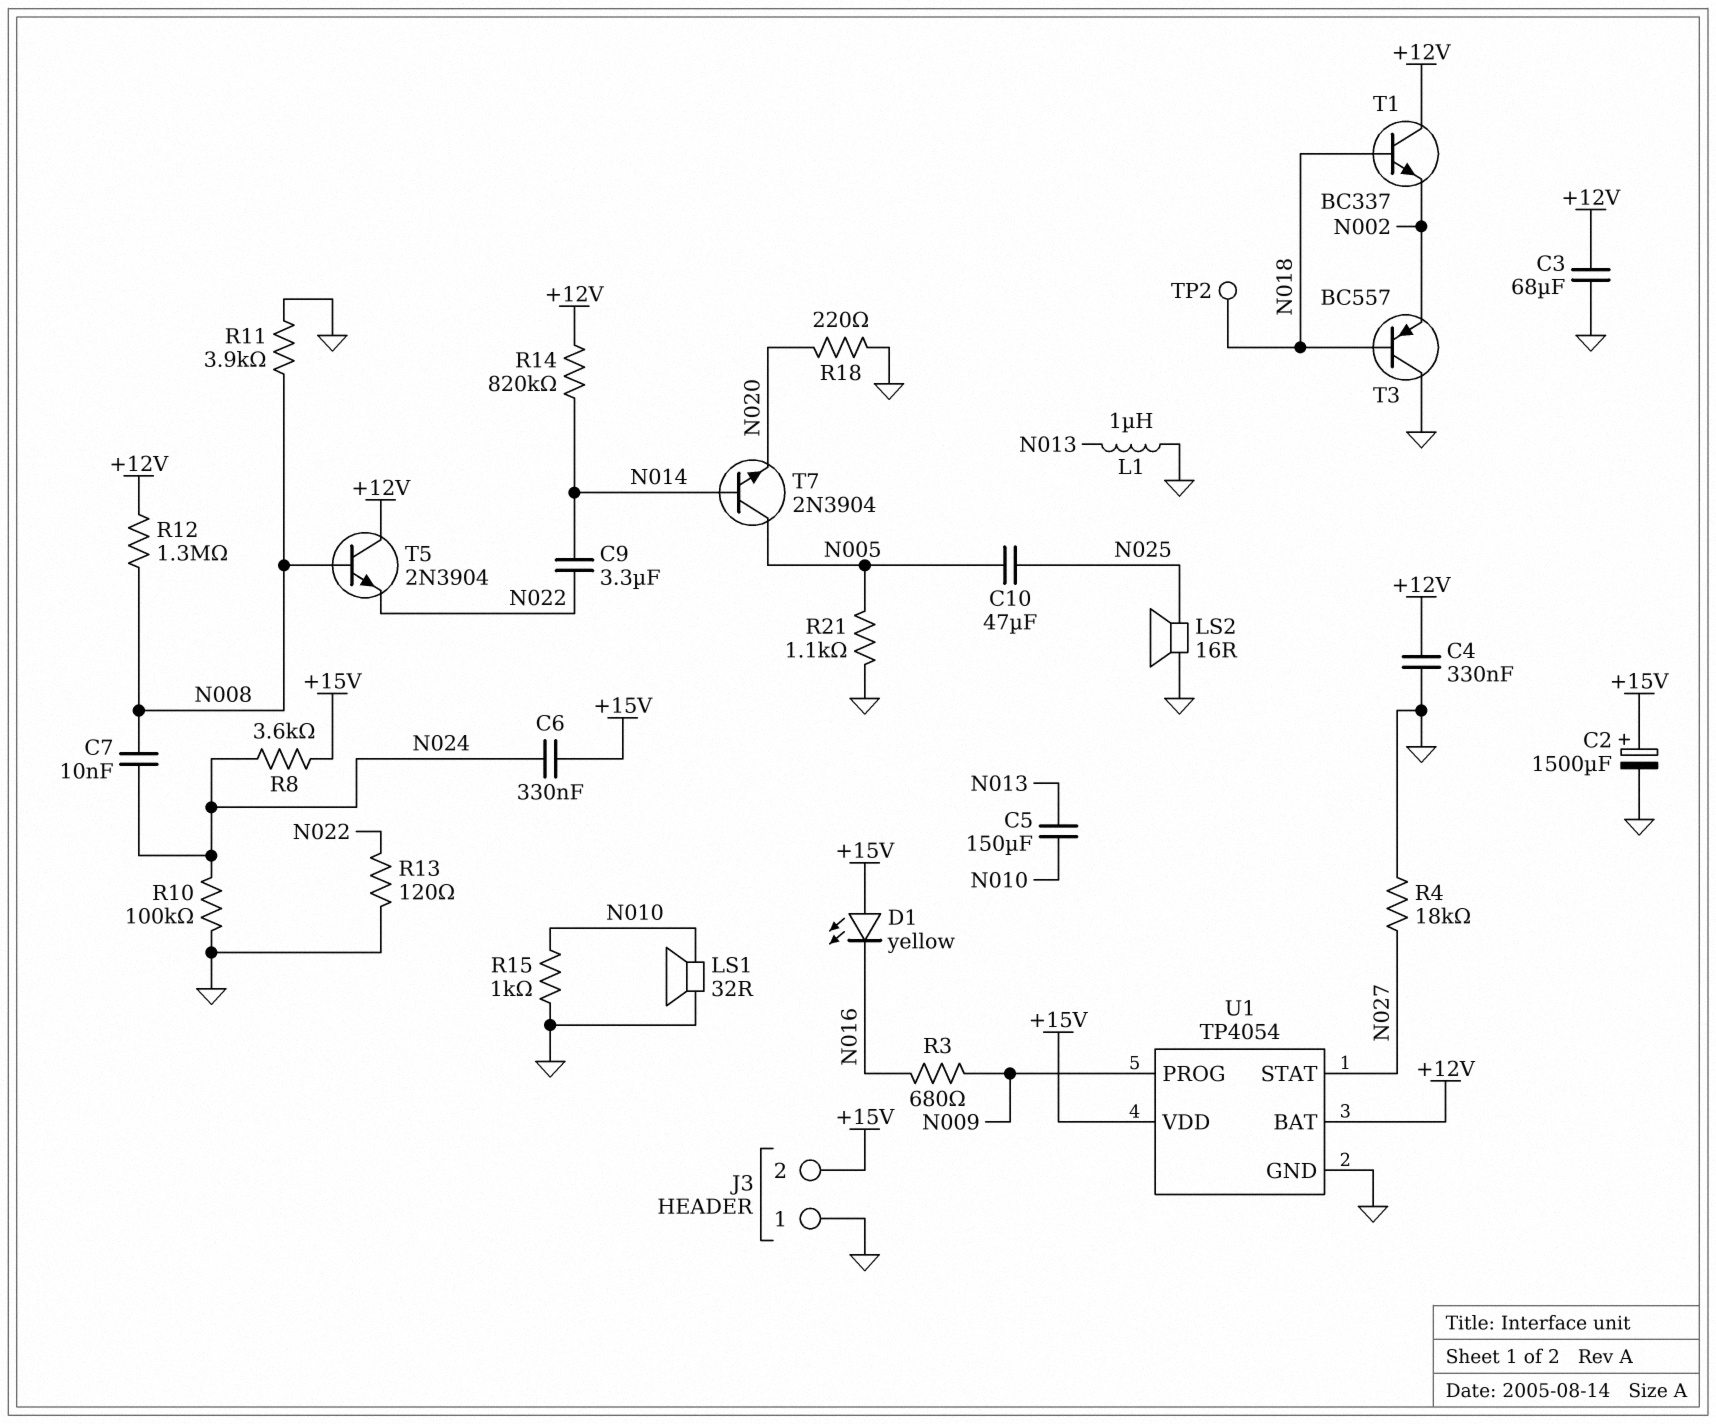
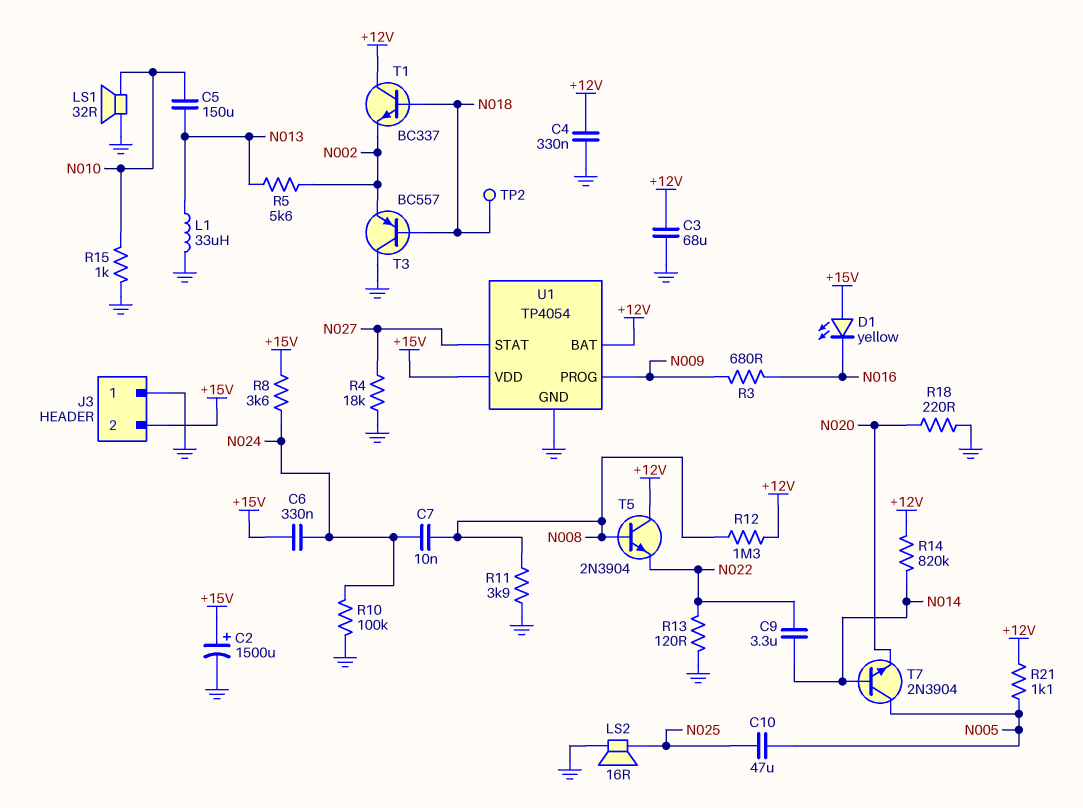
L1: 1uH (GND, N013) -> 33uH (GND, N013)
R5: none -> 5.6k (N002, N013)
R21: 1.1k (GND, N005) -> 1.1k (+12V, N005)

